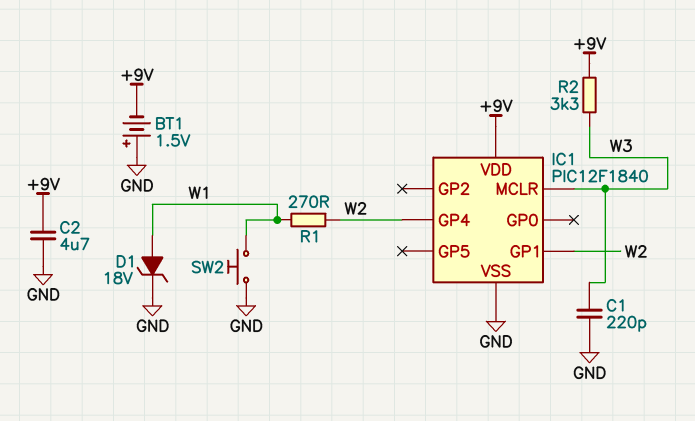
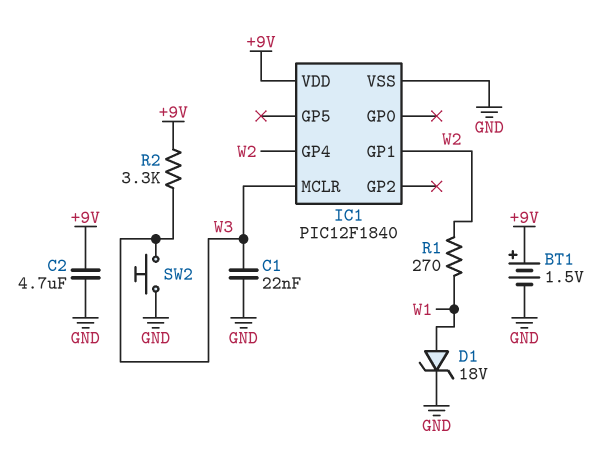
BT1: 1.5V (plus GND, minus +9V) -> 1.5V (plus +9V, minus GND)
C1: 220pF (GND, W3) -> 22nF (GND, W3)
SW2: button (GND, W1) -> button (GND, W3)

